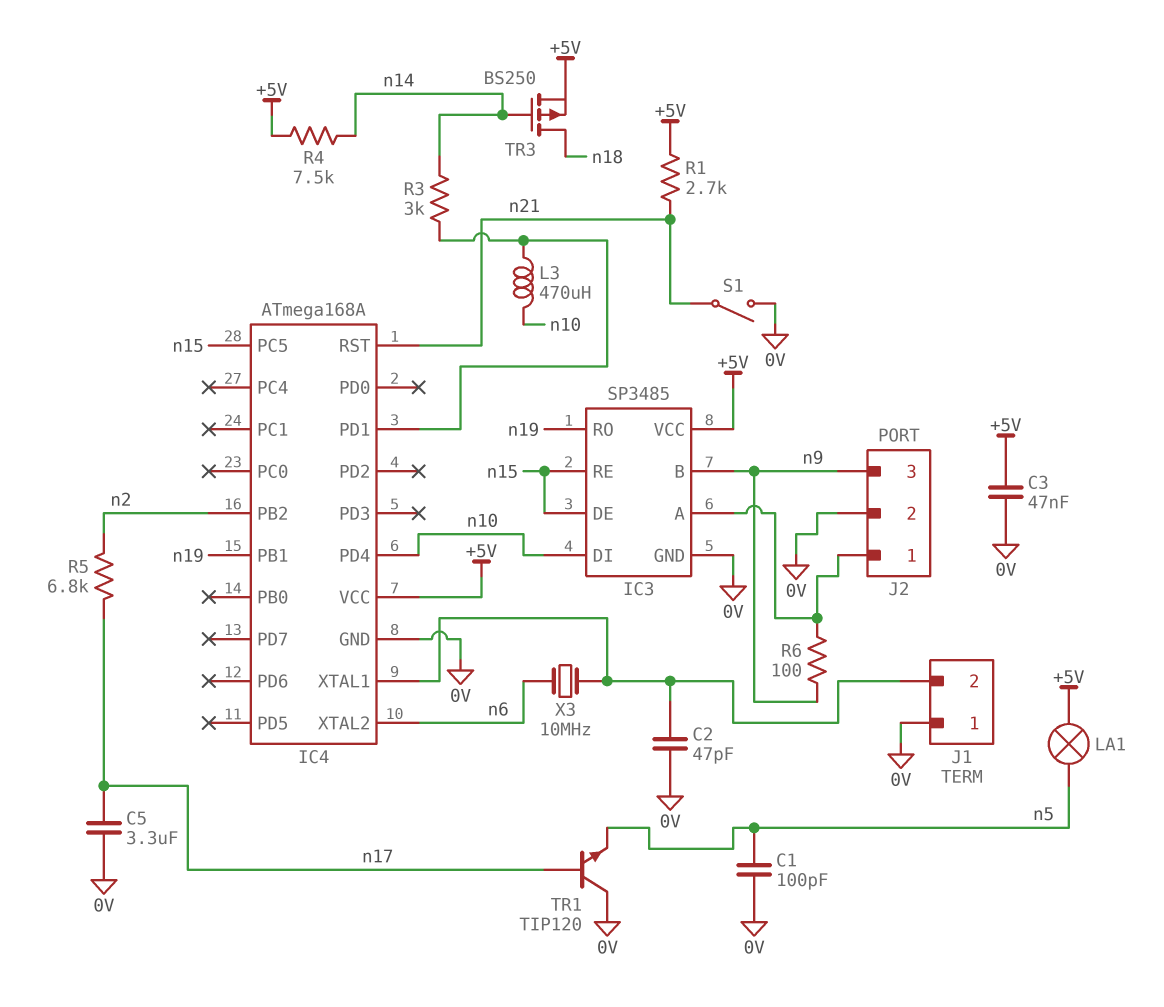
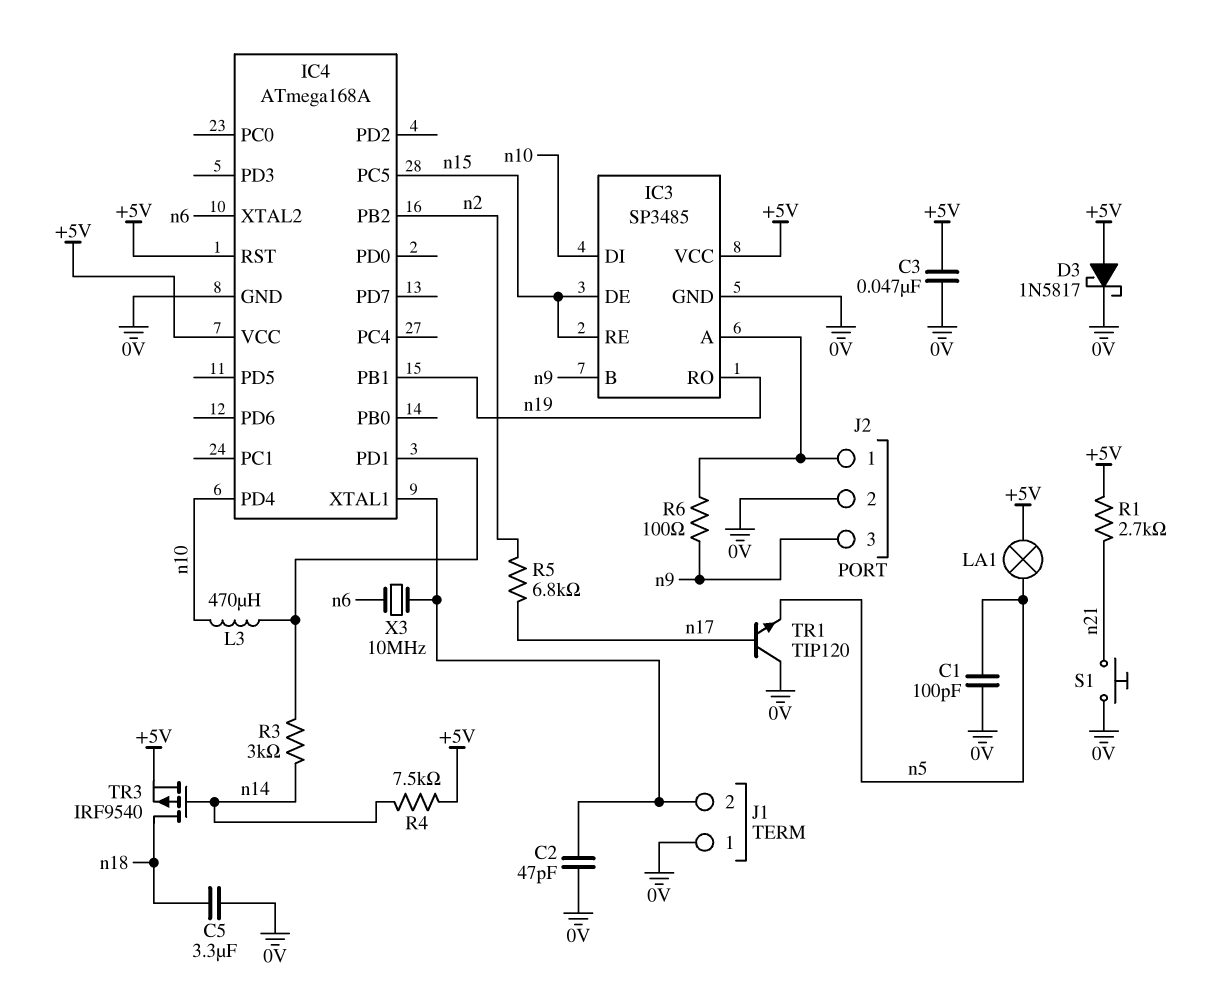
C5: 3.3uF (0V, n17) -> 3.3uF (0V, n18)
D3: none -> schottky 1N5817 (A +5V, K 0V)
IC4 pin RST: n21 -> +5V
S1: switch (0V, n21) -> button (0V, n21)
TR3: PMOS BS250 (G n14, D n18, S +5V) -> PMOS IRF9540 (G n14, D n18, S +5V)

